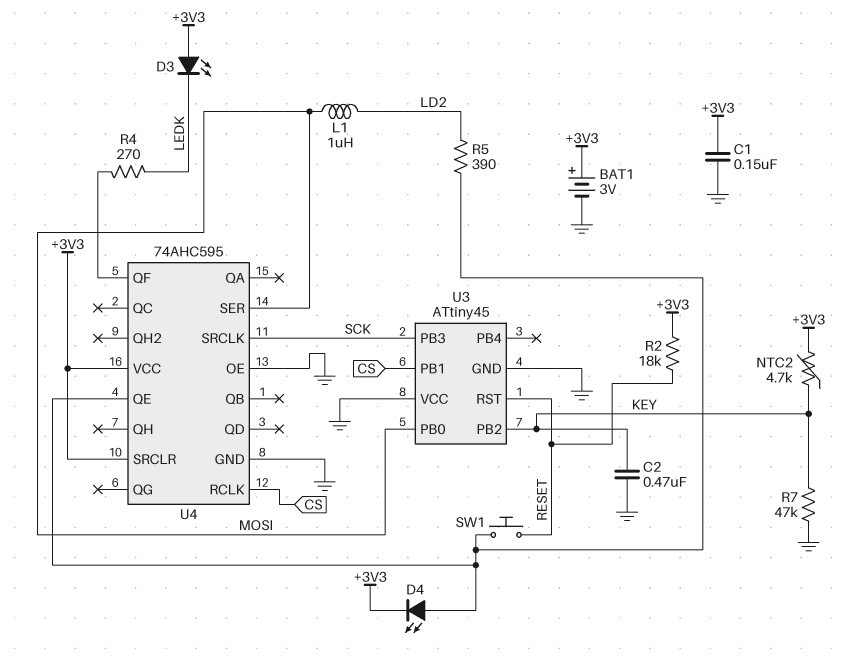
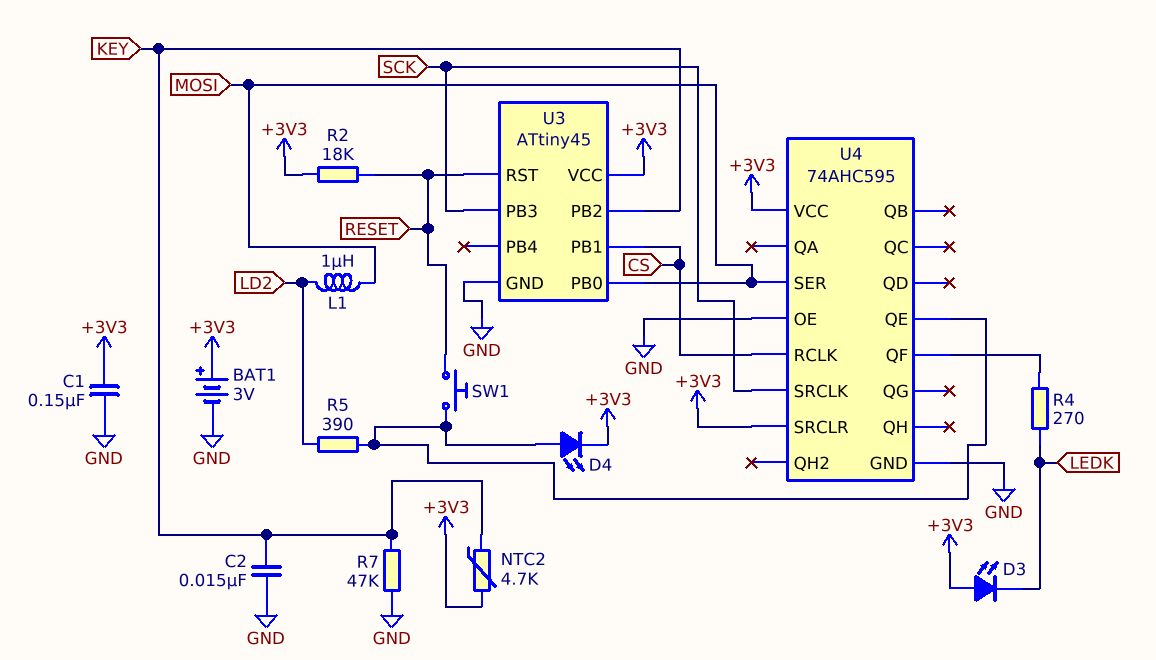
C2: 470nF (GND, KEY) -> 15nF (GND, KEY)
U3 pin VCC: GND -> +3V3

